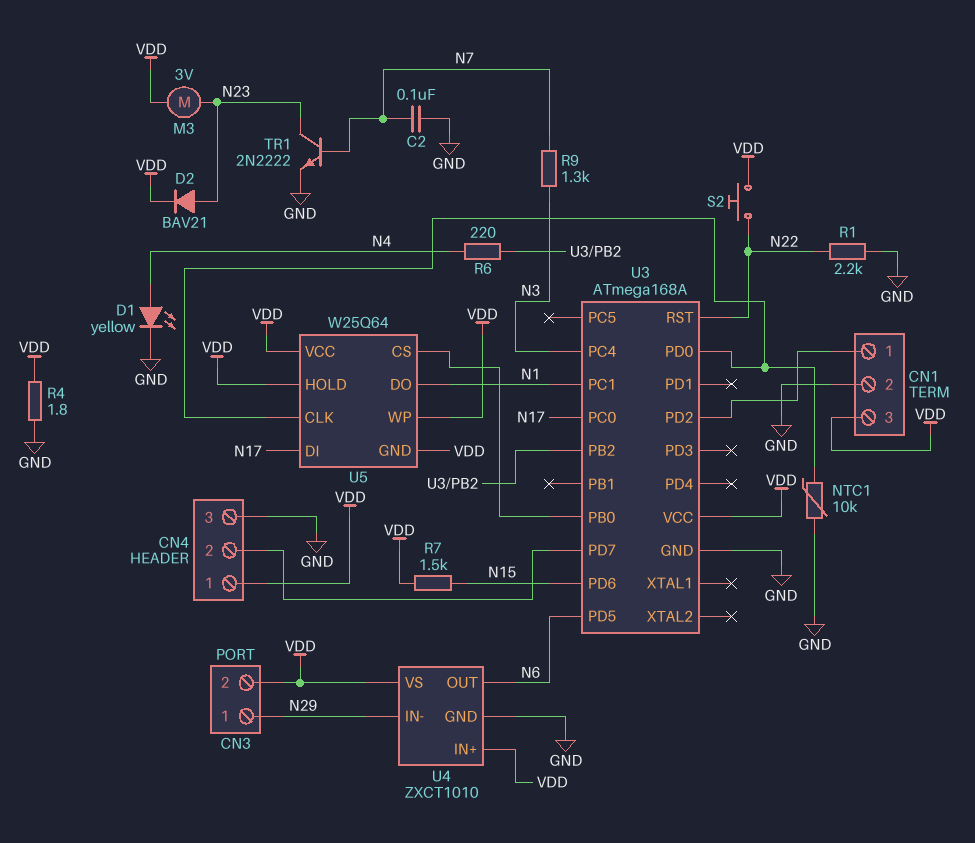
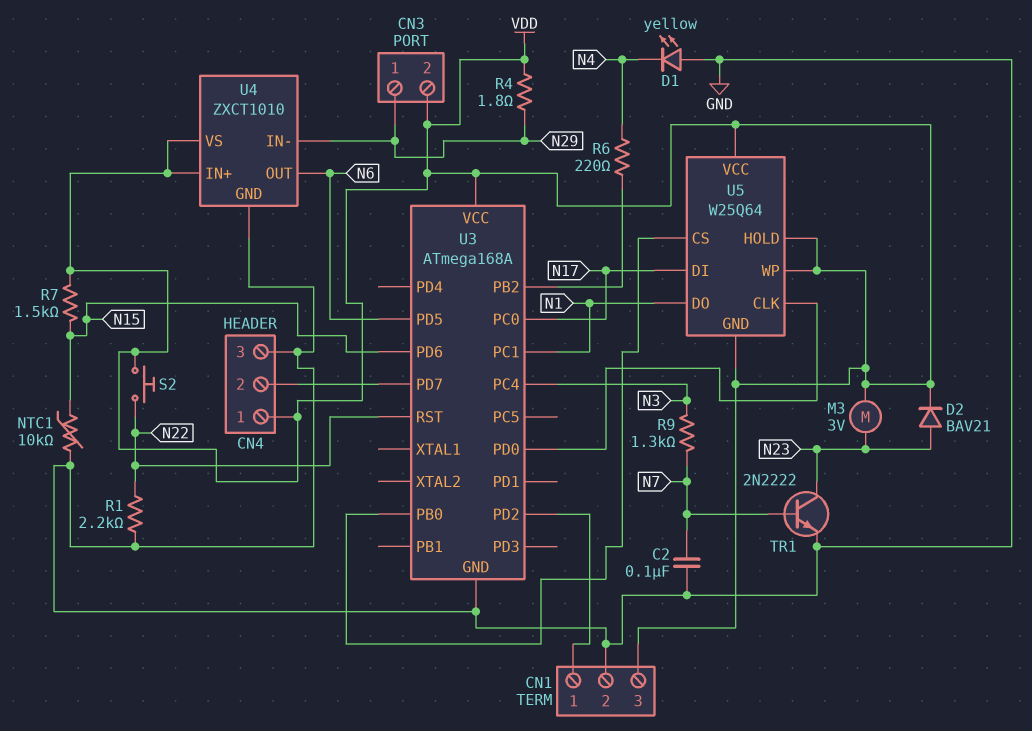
D1: LED yellow (A N4, K GND) -> LED yellow (A GND, K N4)
NTC1: 10k (GND, U3/PD0) -> 10k (GND, N15)
R4: 1.8 (GND, VDD) -> 1.8 (N29, VDD)

